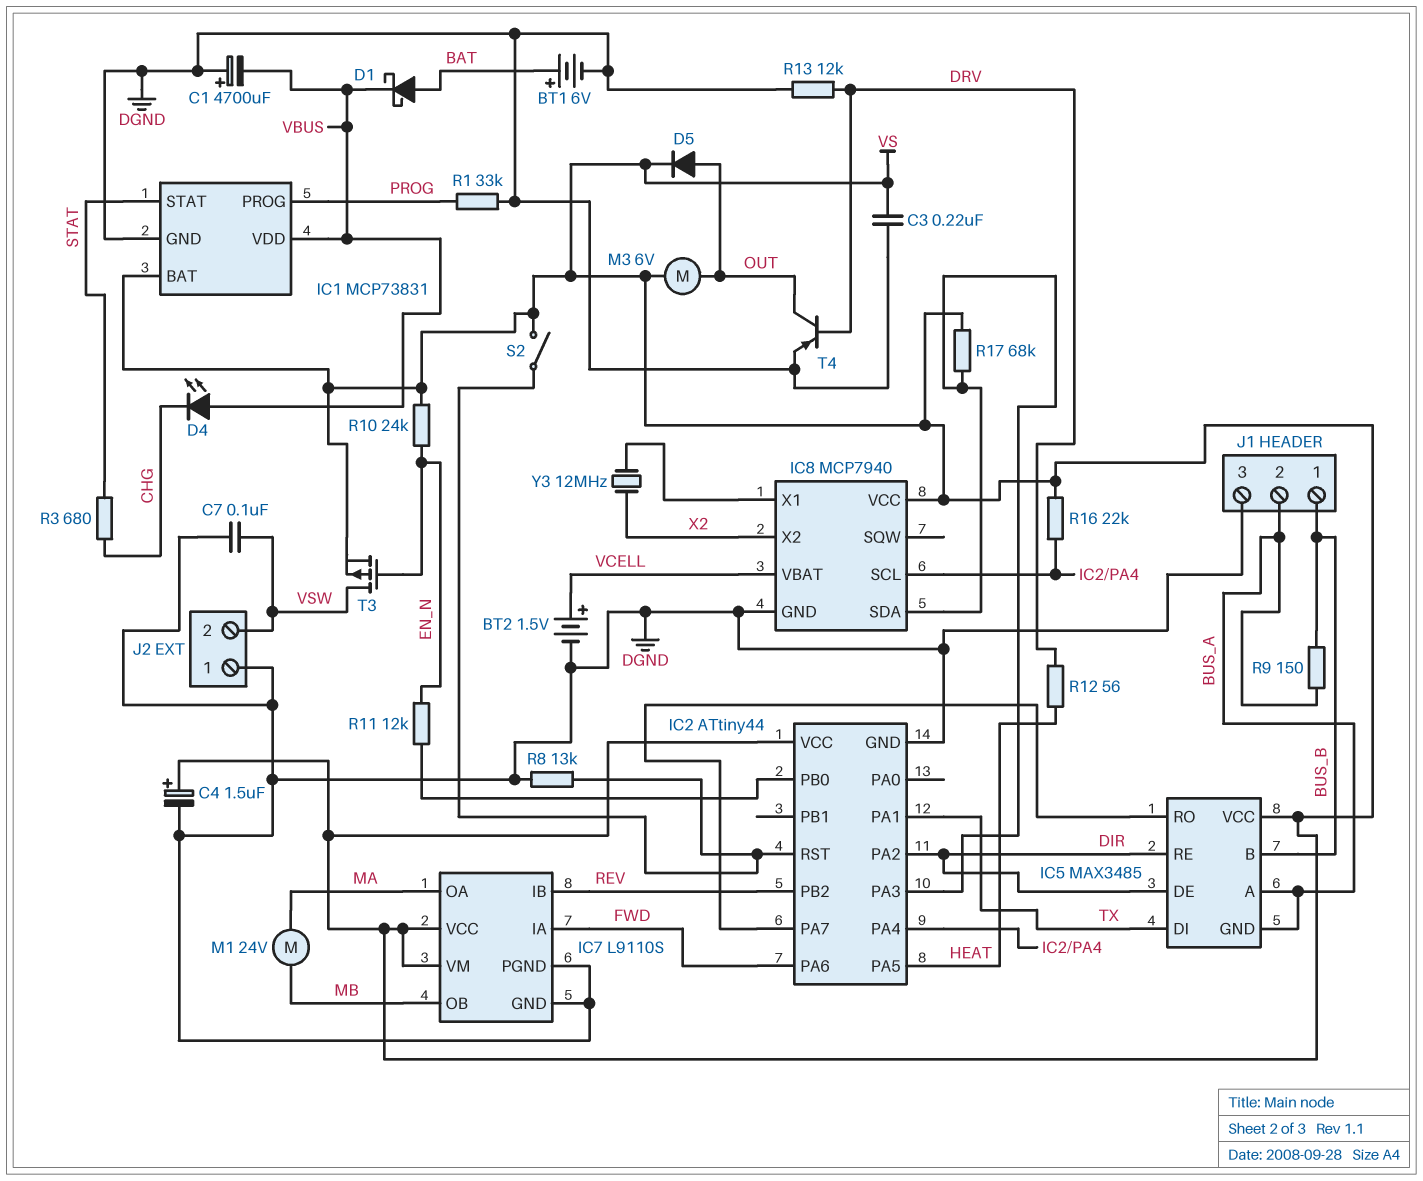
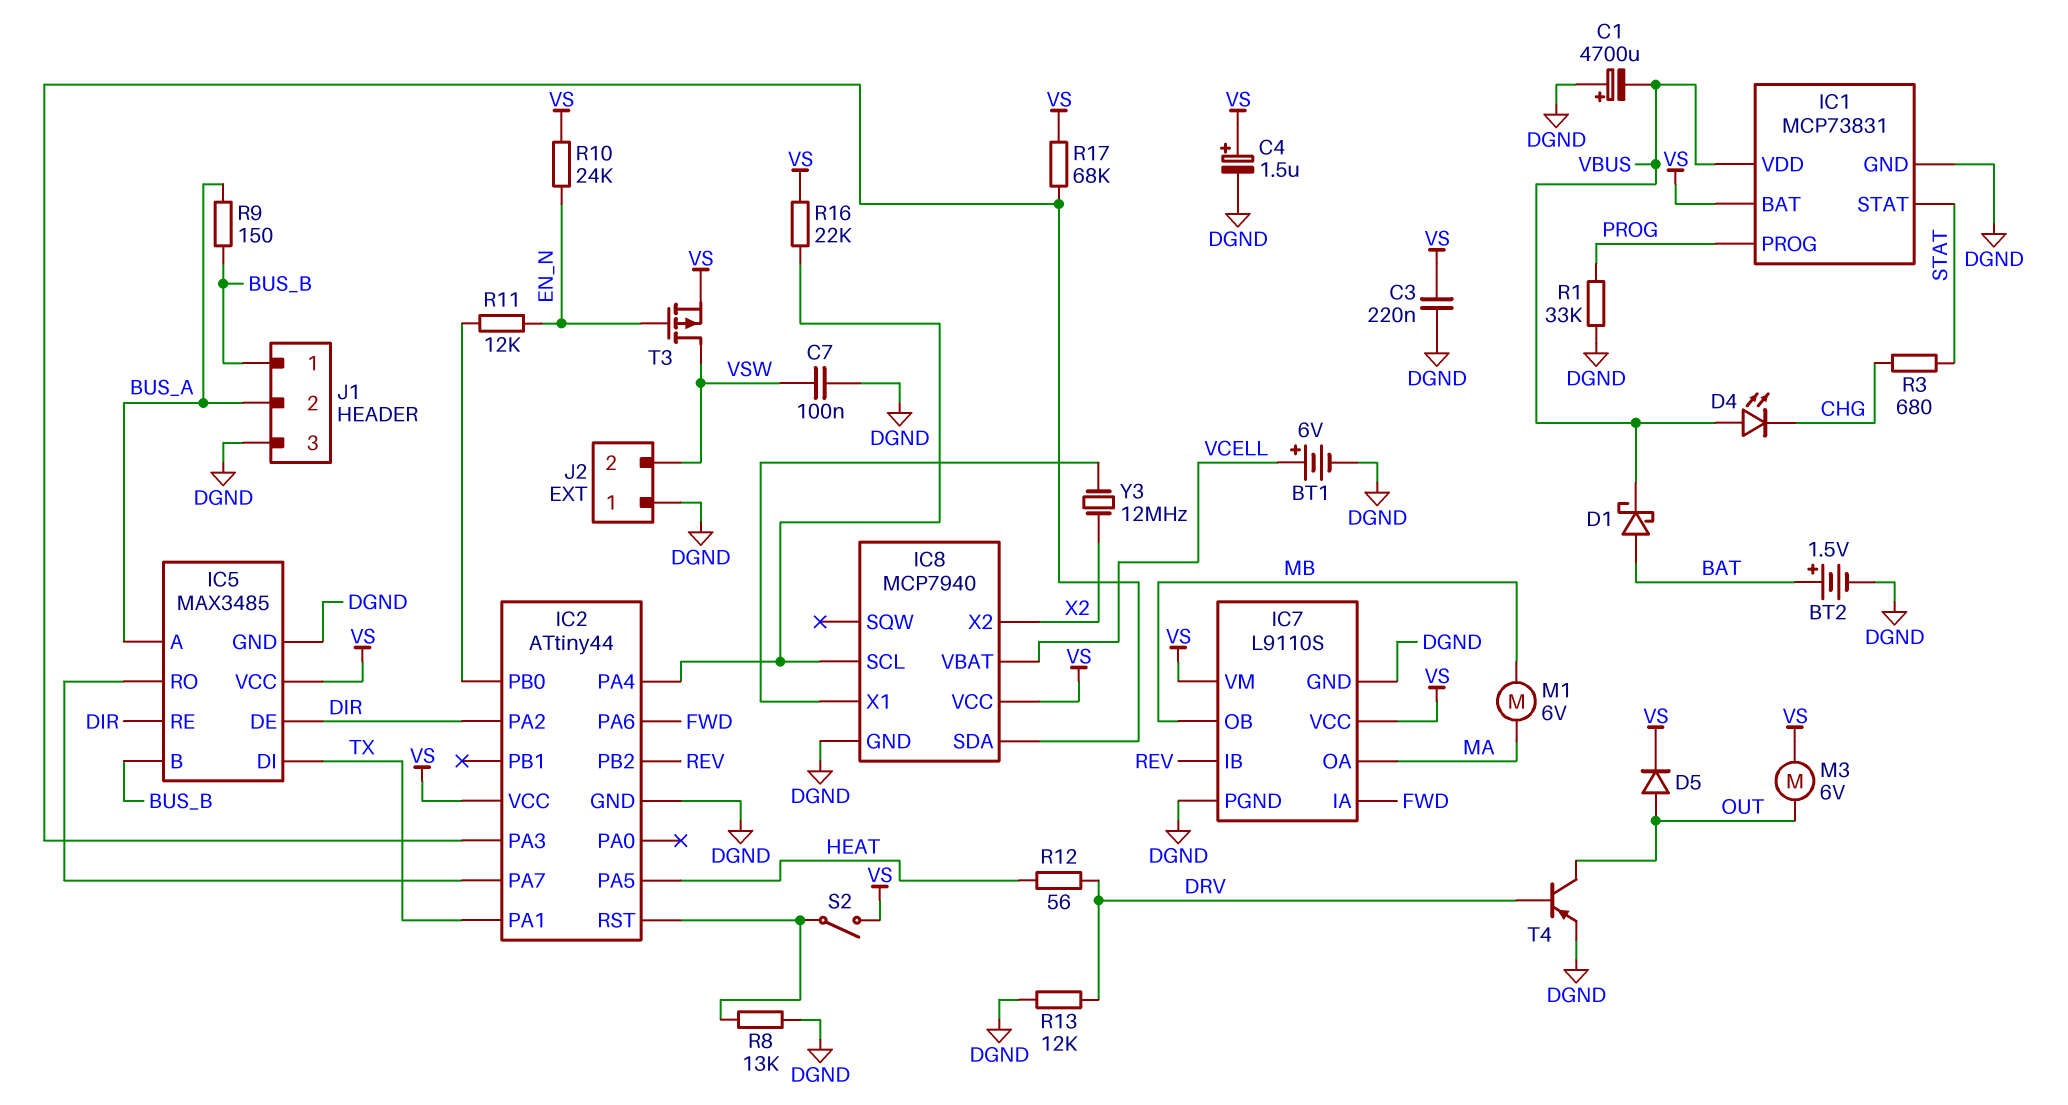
BT1: 6V (plus BAT, minus DGND) -> 6V (plus VCELL, minus DGND)
BT2: 1.5V (plus VCELL, minus DGND) -> 1.5V (plus BAT, minus DGND)
IC5 pin GND: BUS_A -> DGND
M1: motor 24V (MA, MB) -> motor 6V (MA, MB)

